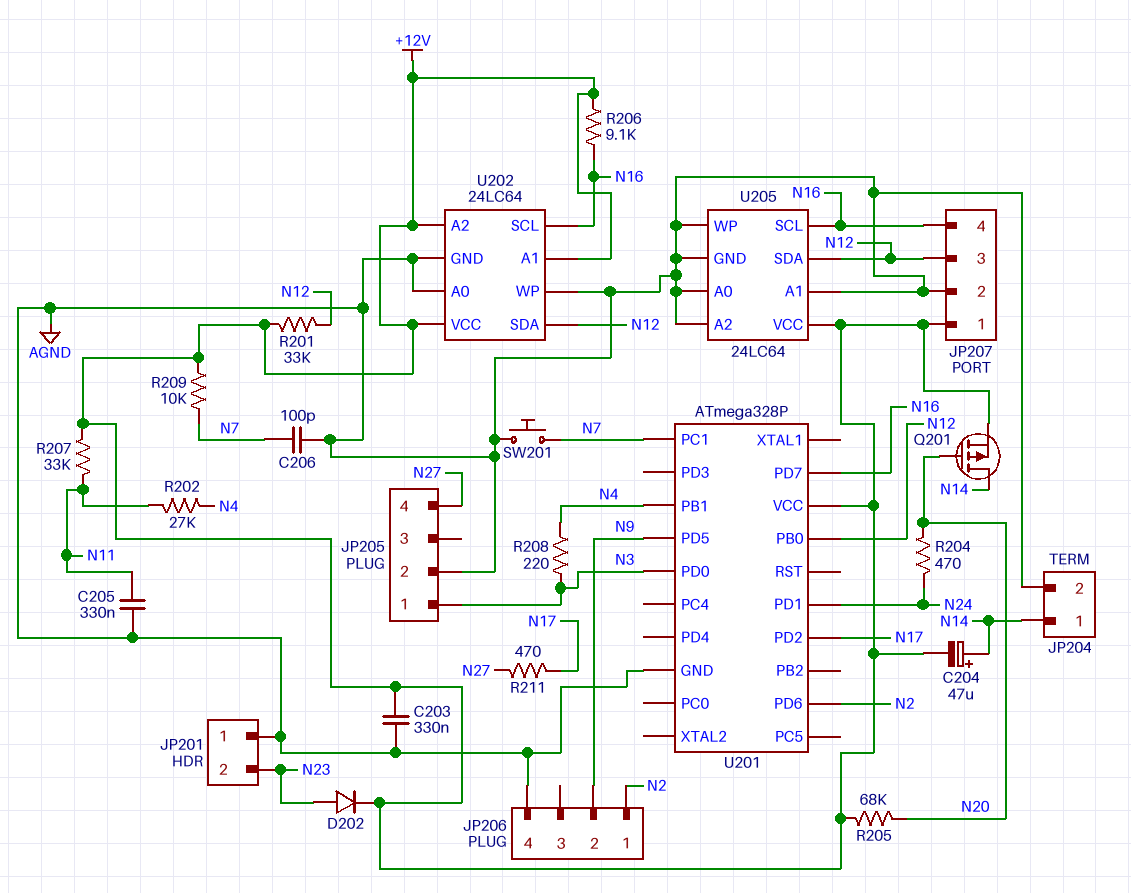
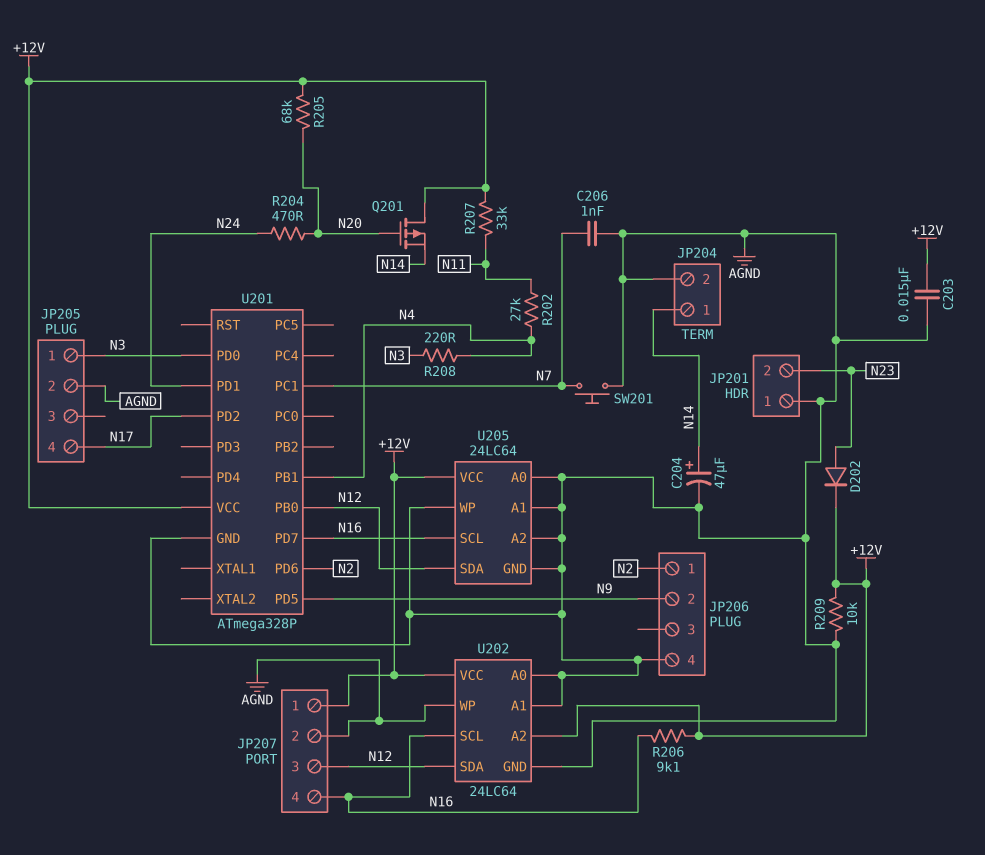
C203: 330nF (+12V, AGND) -> 15nF (+12V, AGND)
C204: 47uF (plus N14, minus +12V) -> 47uF (plus N14, minus AGND)
C205: 330nF (AGND, N11) -> none
C206: 100pF (AGND, N7) -> 1nF (AGND, N7)
JP205 pin 4: N27 -> N17
Q201: PMOS (G N20, D N14, S +12V) -> PMOS (G N20, D +12V, S N14)
R201: 33k (+12V, N12) -> none
R209: 10k (+12V, N7) -> 10k (+12V, AGND)
R211: 470 (N17, N27) -> none
U202 pin A1: +12V -> AGND

